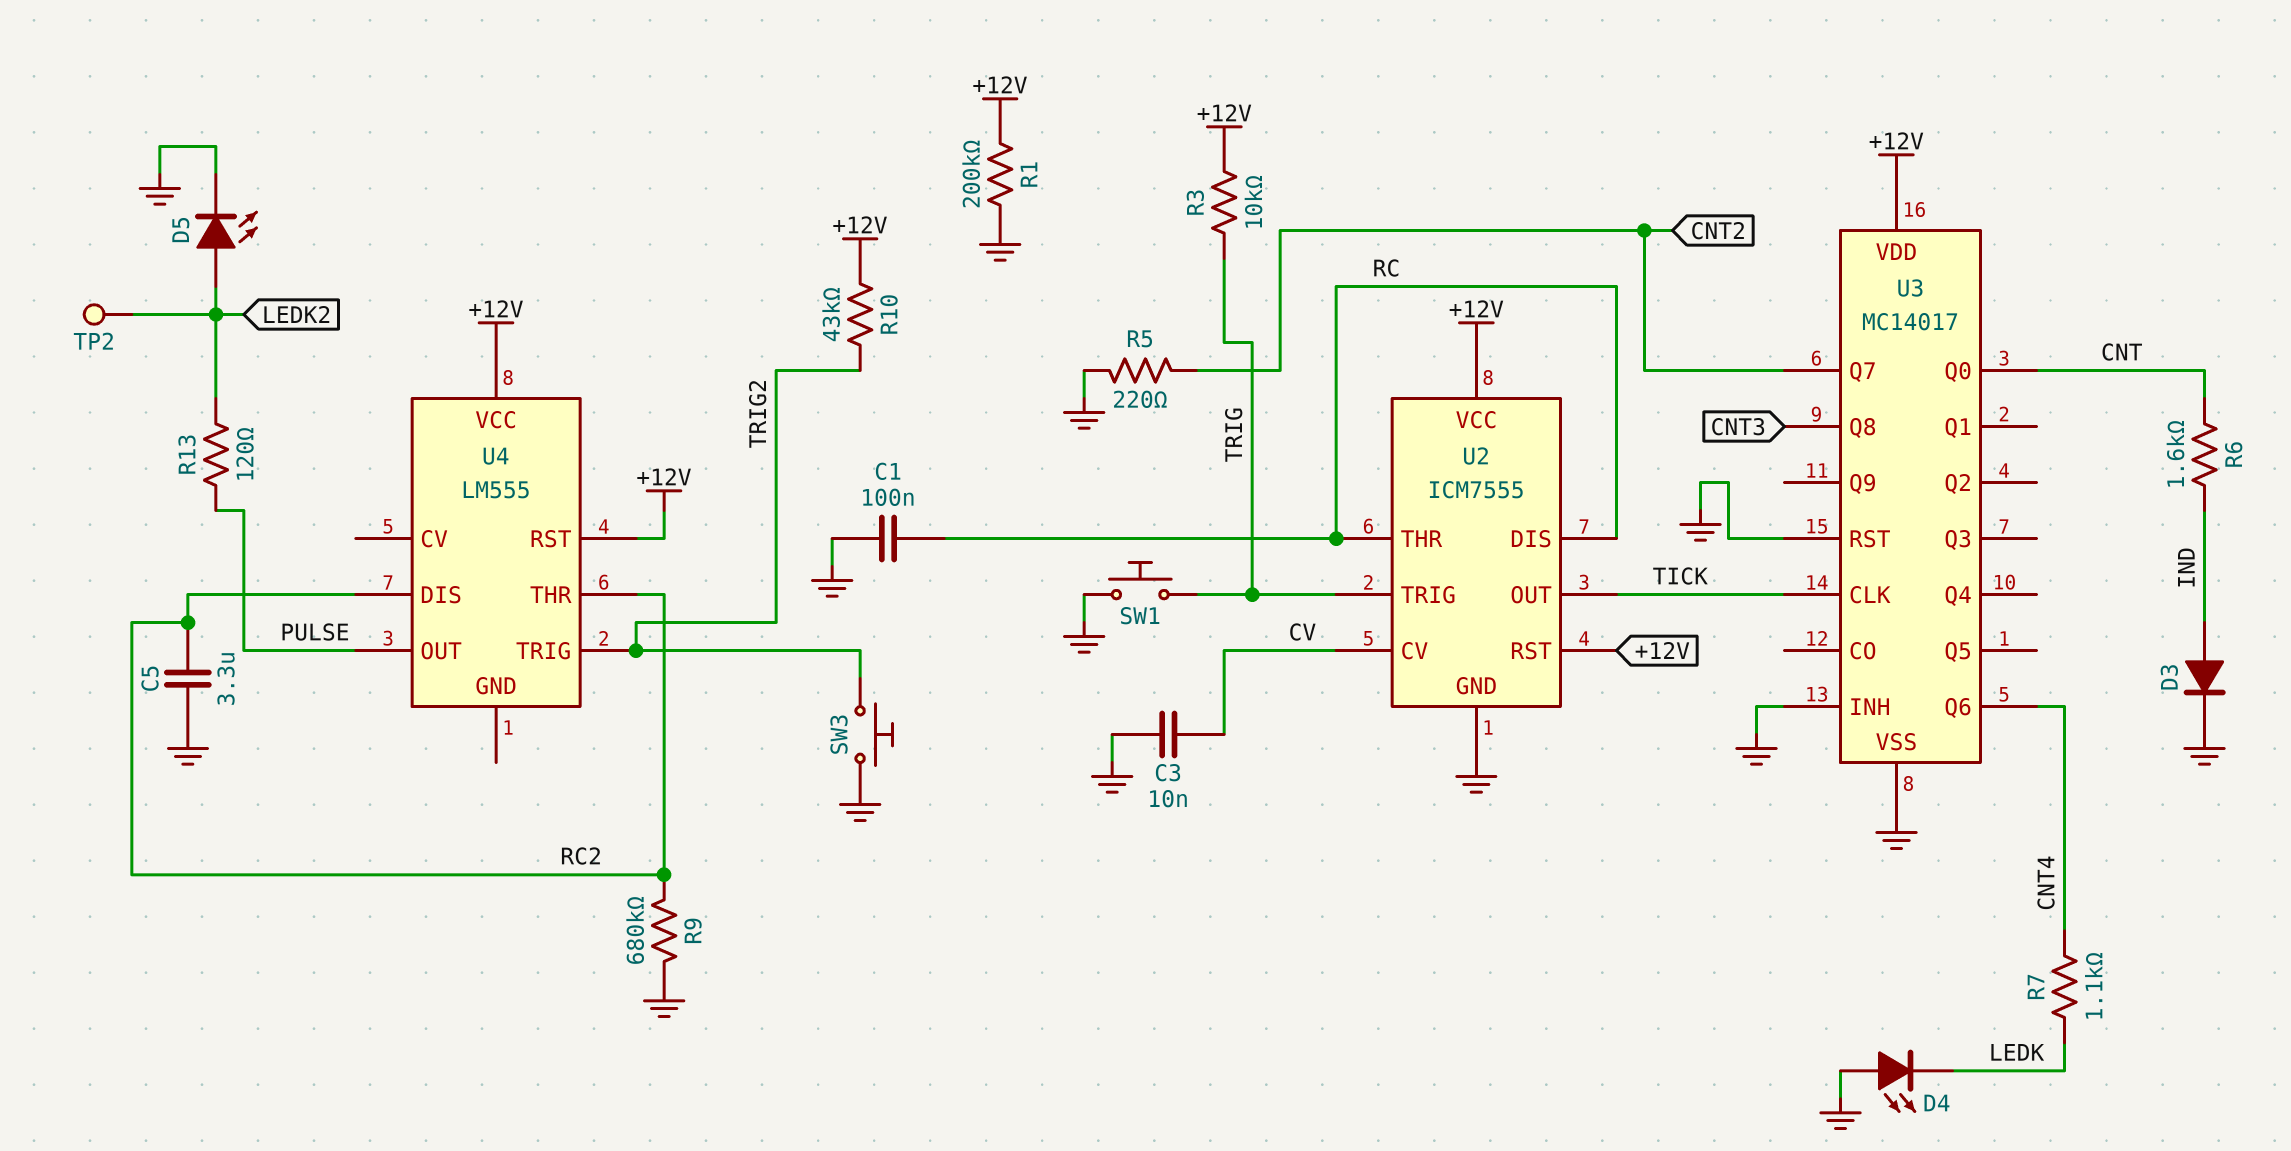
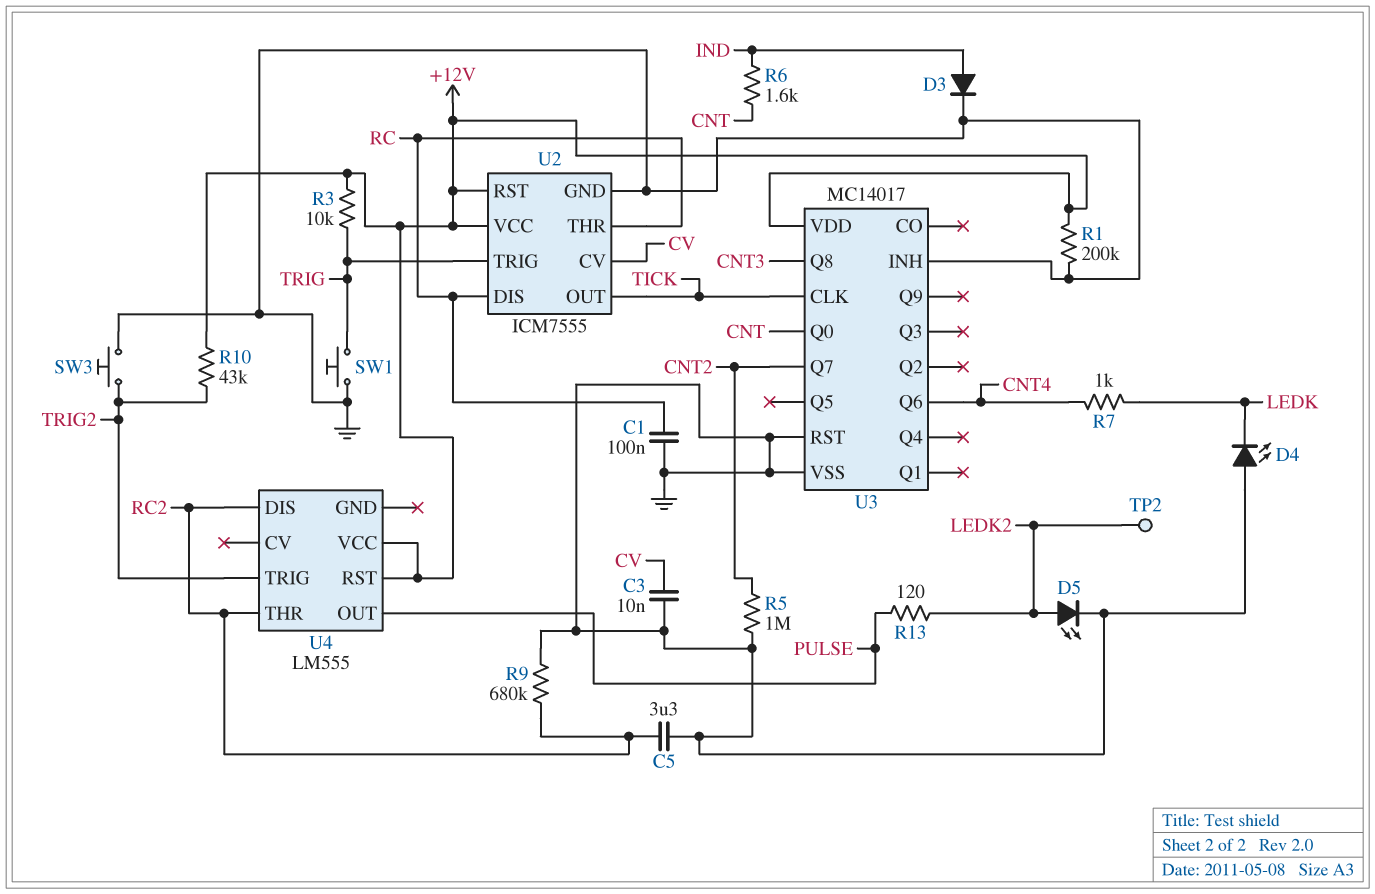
R5: 220 (CNT2, GND) -> 1M (CNT2, GND)
R7: 1.1k (CNT4, LEDK) -> 1k (CNT4, LEDK)

